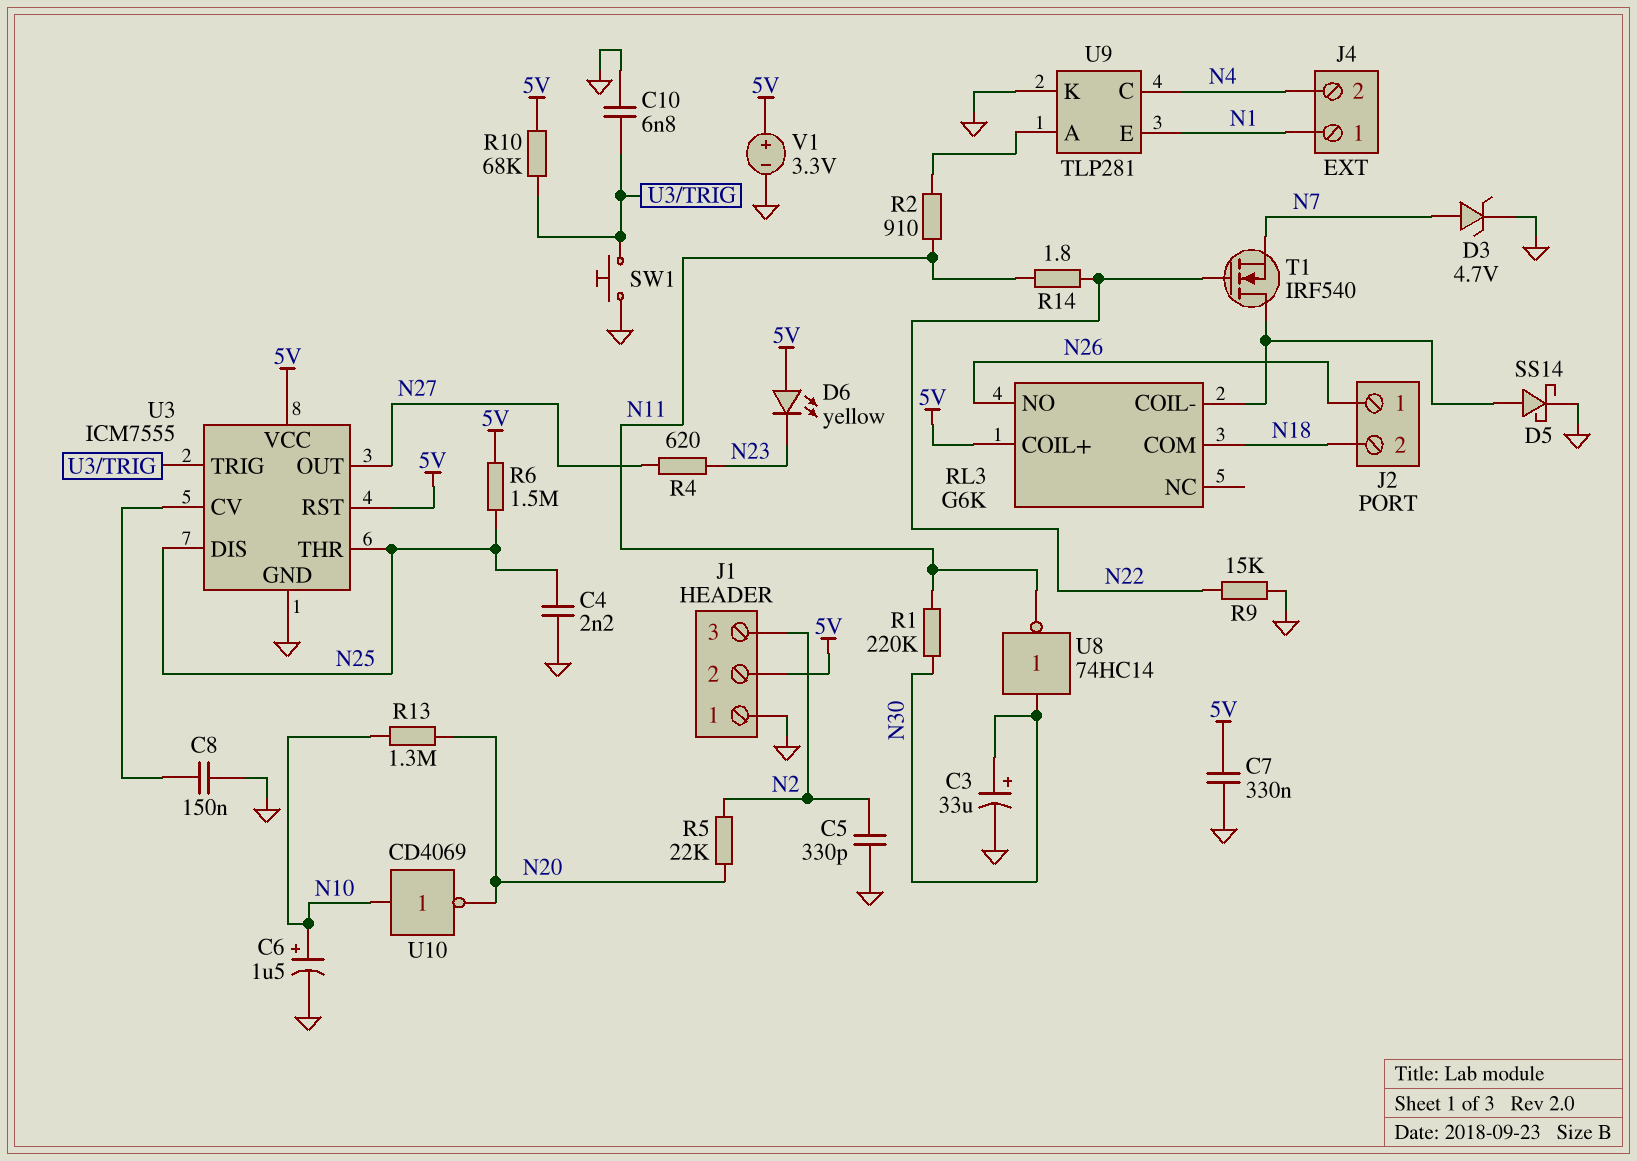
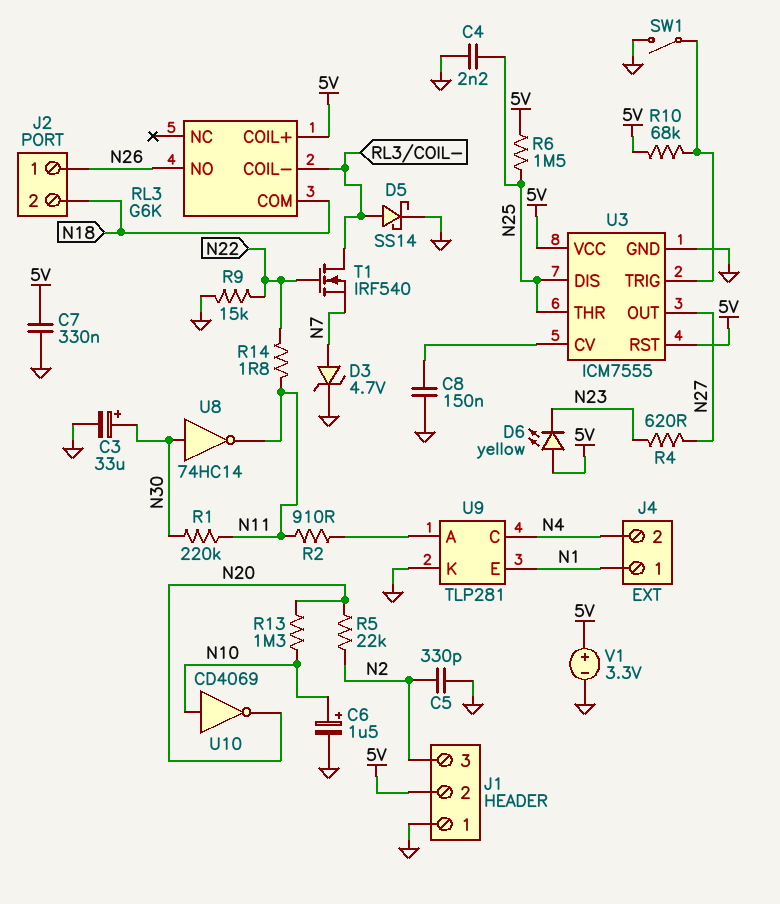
C10: 6.8nF (GND, U3/TRIG) -> none
SW1: button (GND, U3/TRIG) -> switch (GND, U3/TRIG)

